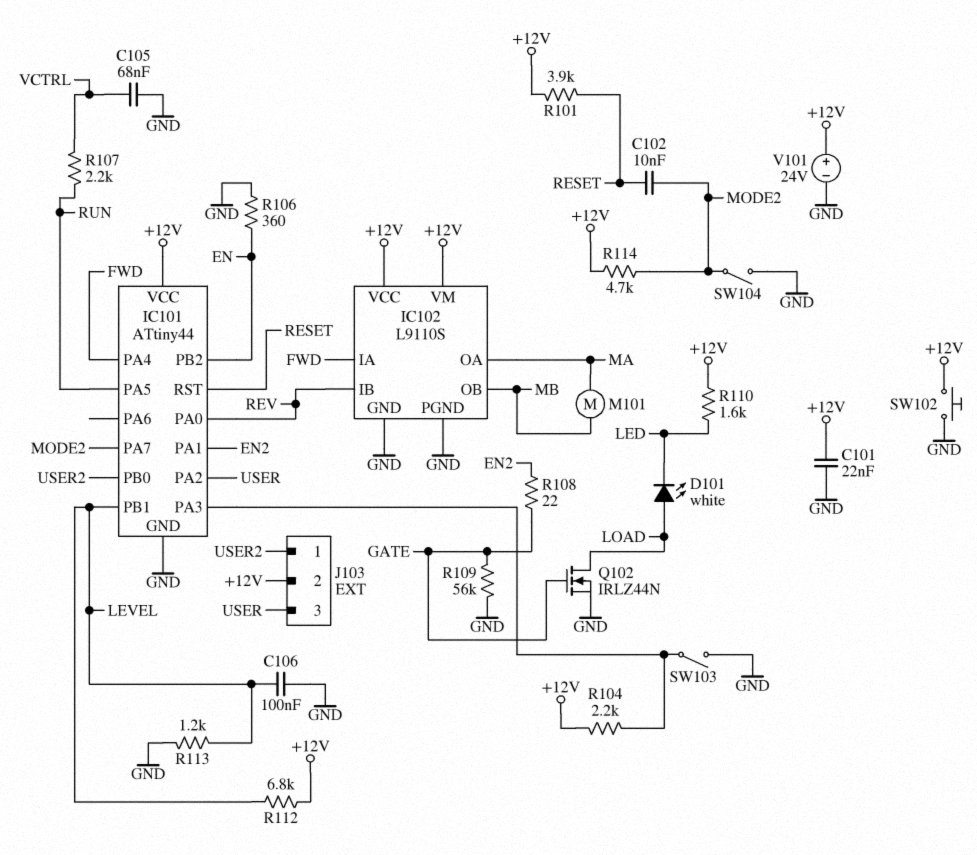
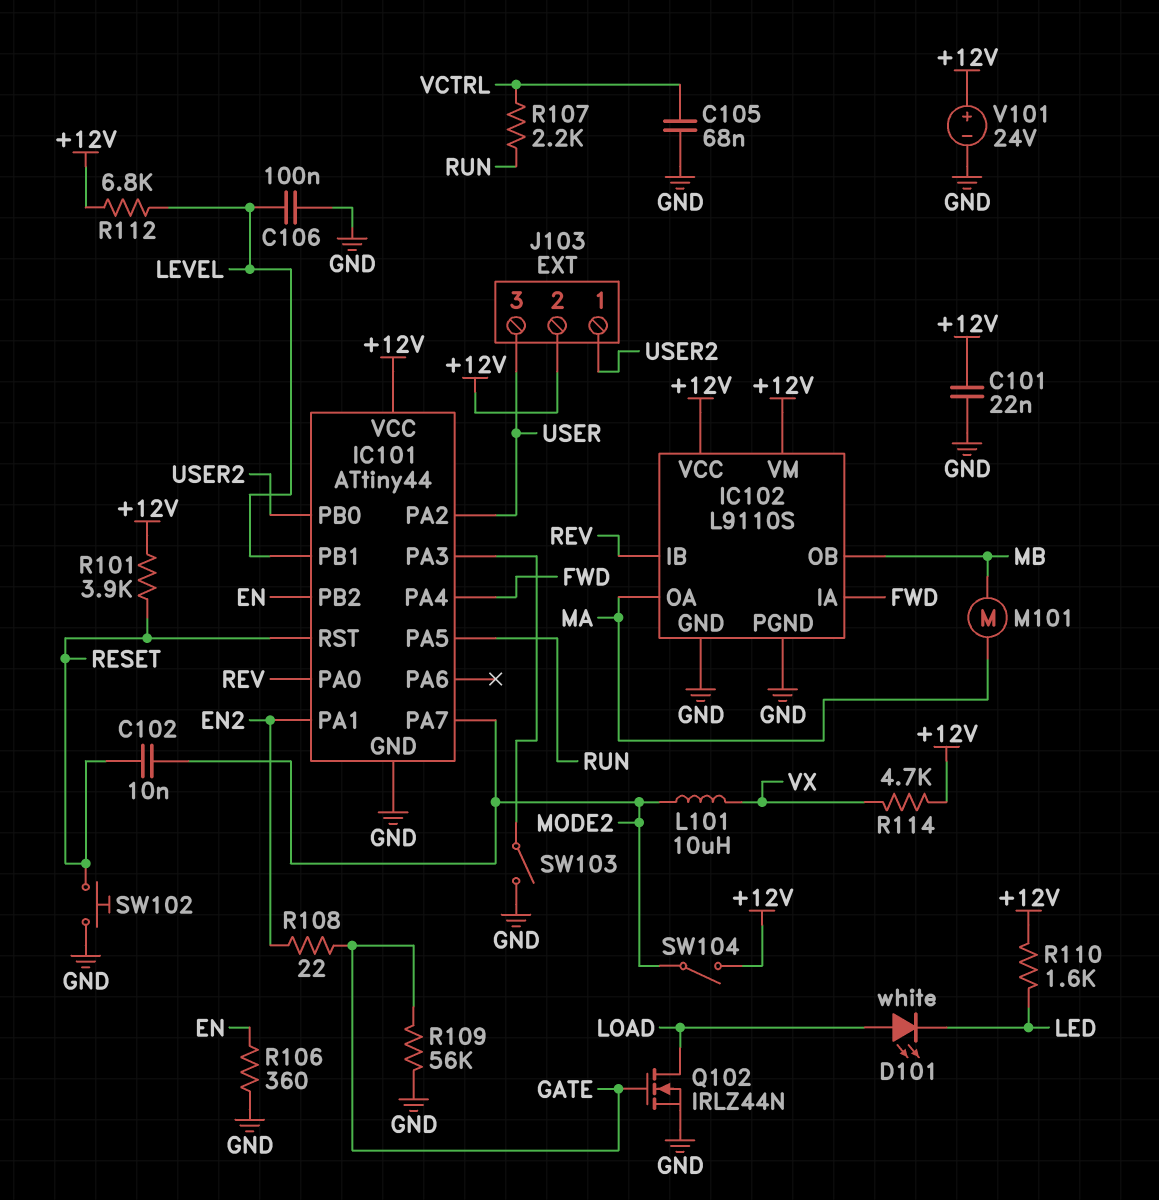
L101: none -> 10uH (MODE2, VX)
R104: 2.2k (+12V, IC101/PA3) -> none
R113: 1.2k (GND, LEVEL) -> none
R114: 4.7k (+12V, MODE2) -> 4.7k (+12V, VX)
SW102: button (+12V, GND) -> button (GND, RESET)
SW104: switch (GND, MODE2) -> switch (+12V, MODE2)

